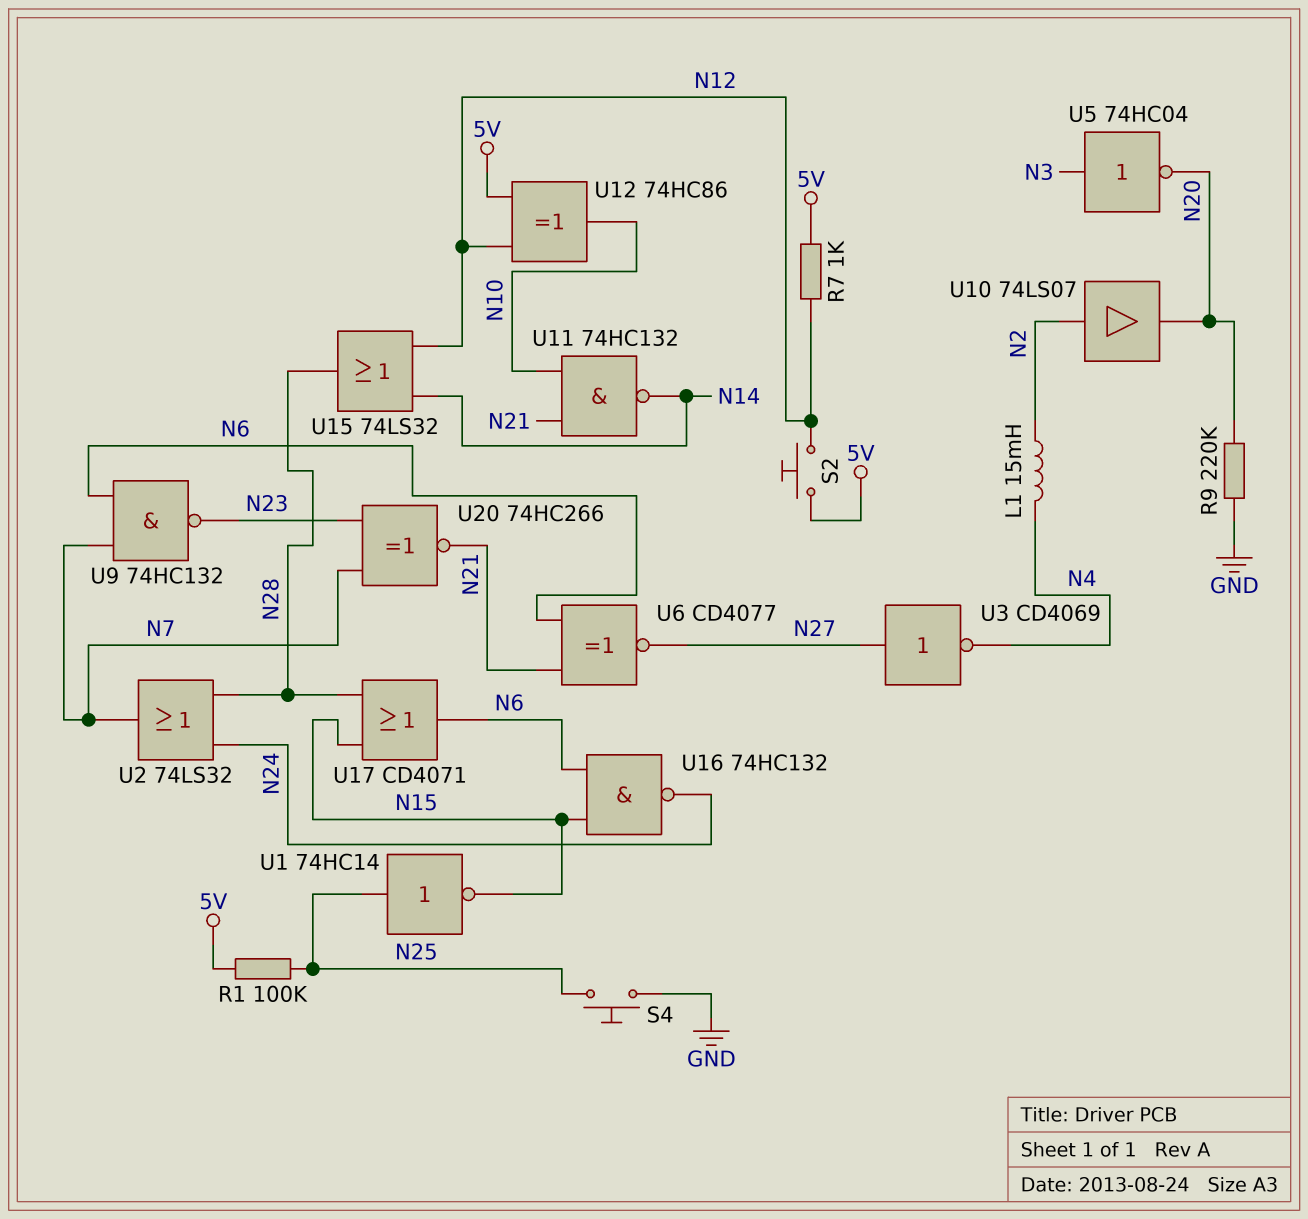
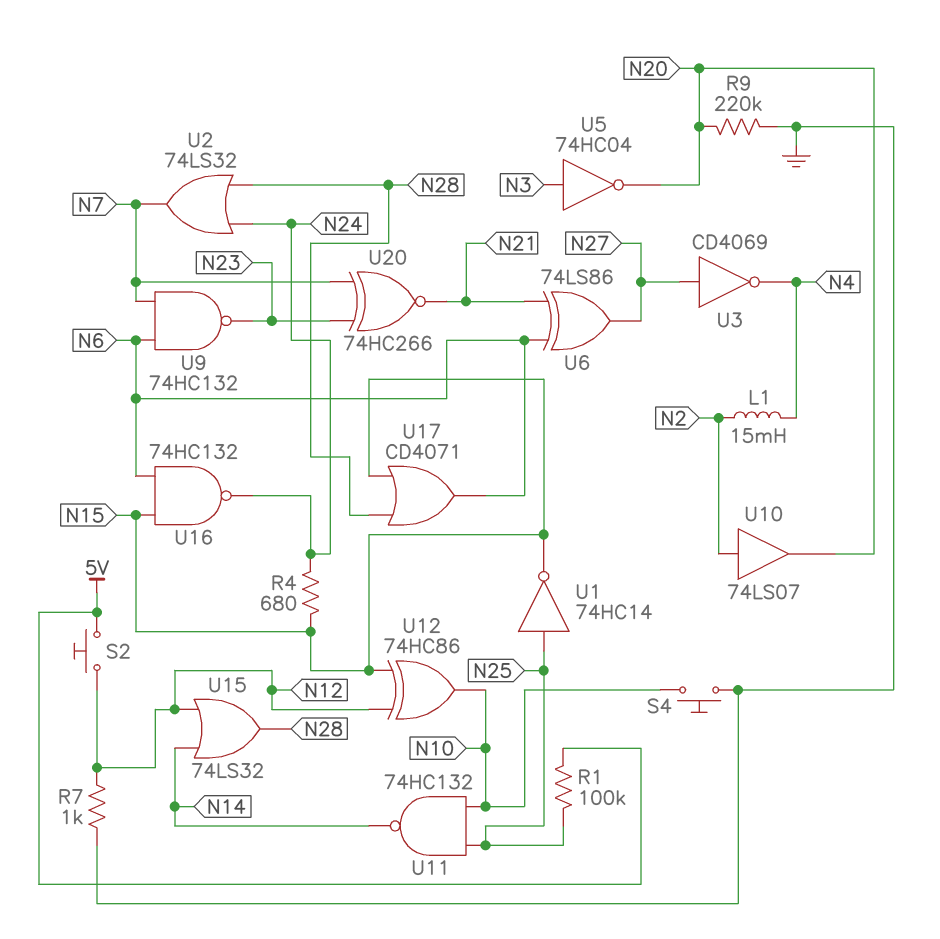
R4: none -> 680 (N15, N24)
R7: 1k (5V, N12) -> 1k (GND, N12)
S4: button (GND, N25) -> button (GND, N10)
U6: XNOR CD4077 (in N6, in N21, out N27) -> XOR 74LS86 (in N6, in N21, out N27)
U11: NAND 74HC132 (in N10, in N21, out N14) -> NAND 74HC132 (in N10, in N25, out N14)
U12: XOR 74HC86 (in 5V, in N12, out N10) -> XOR 74HC86 (in N12, in N15, out N10)

